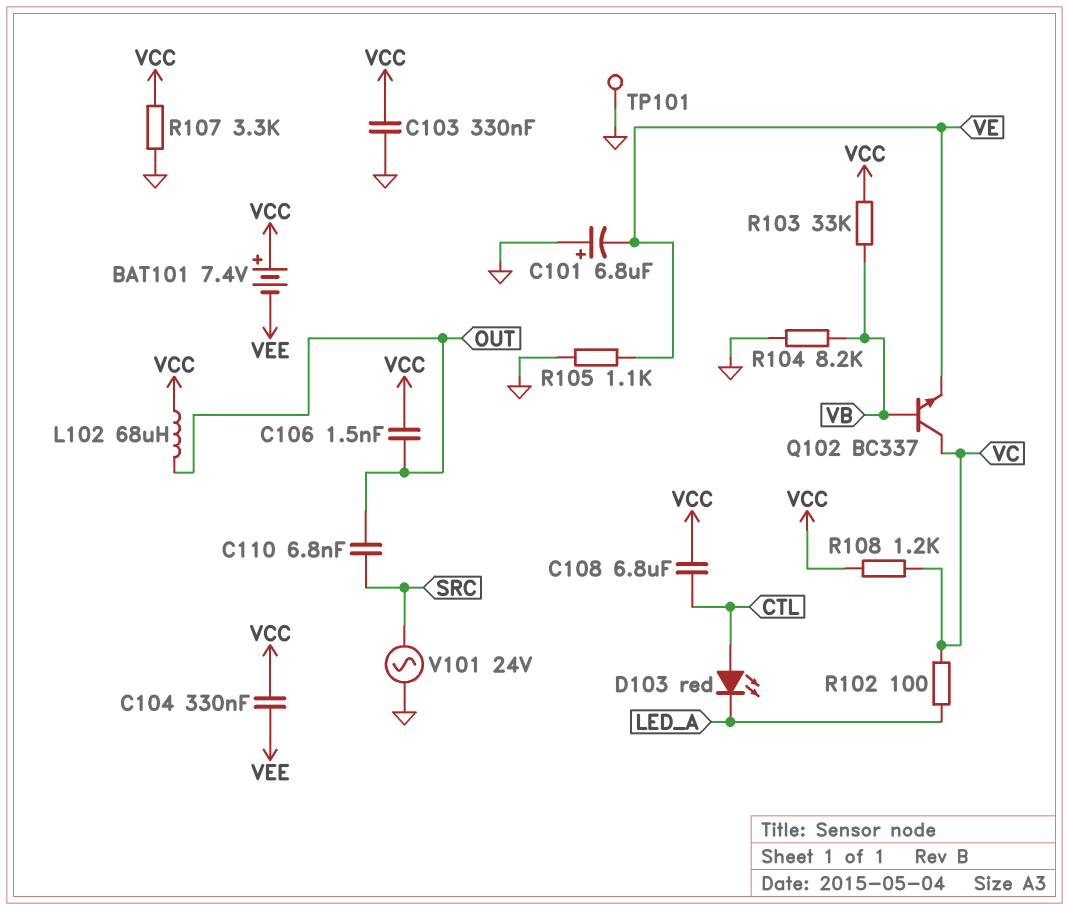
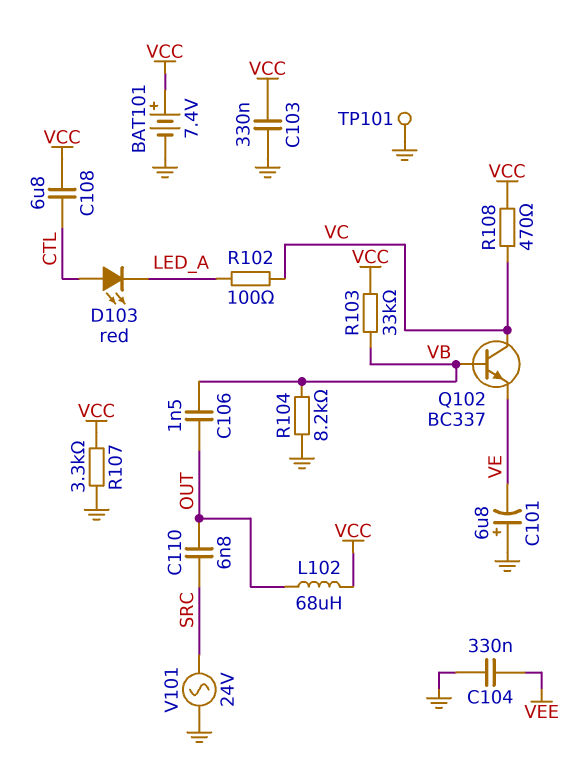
BAT101: 7.4V (plus VCC, minus VEE) -> 7.4V (plus VCC, minus GND)
C104: 330nF (VCC, VEE) -> 330nF (GND, VEE)
C106: 1.5nF (OUT, VCC) -> 1.5nF (OUT, VB)
R105: 1.1k (GND, VE) -> none
R108: 1.2k (VC, VCC) -> 470 (VC, VCC)

